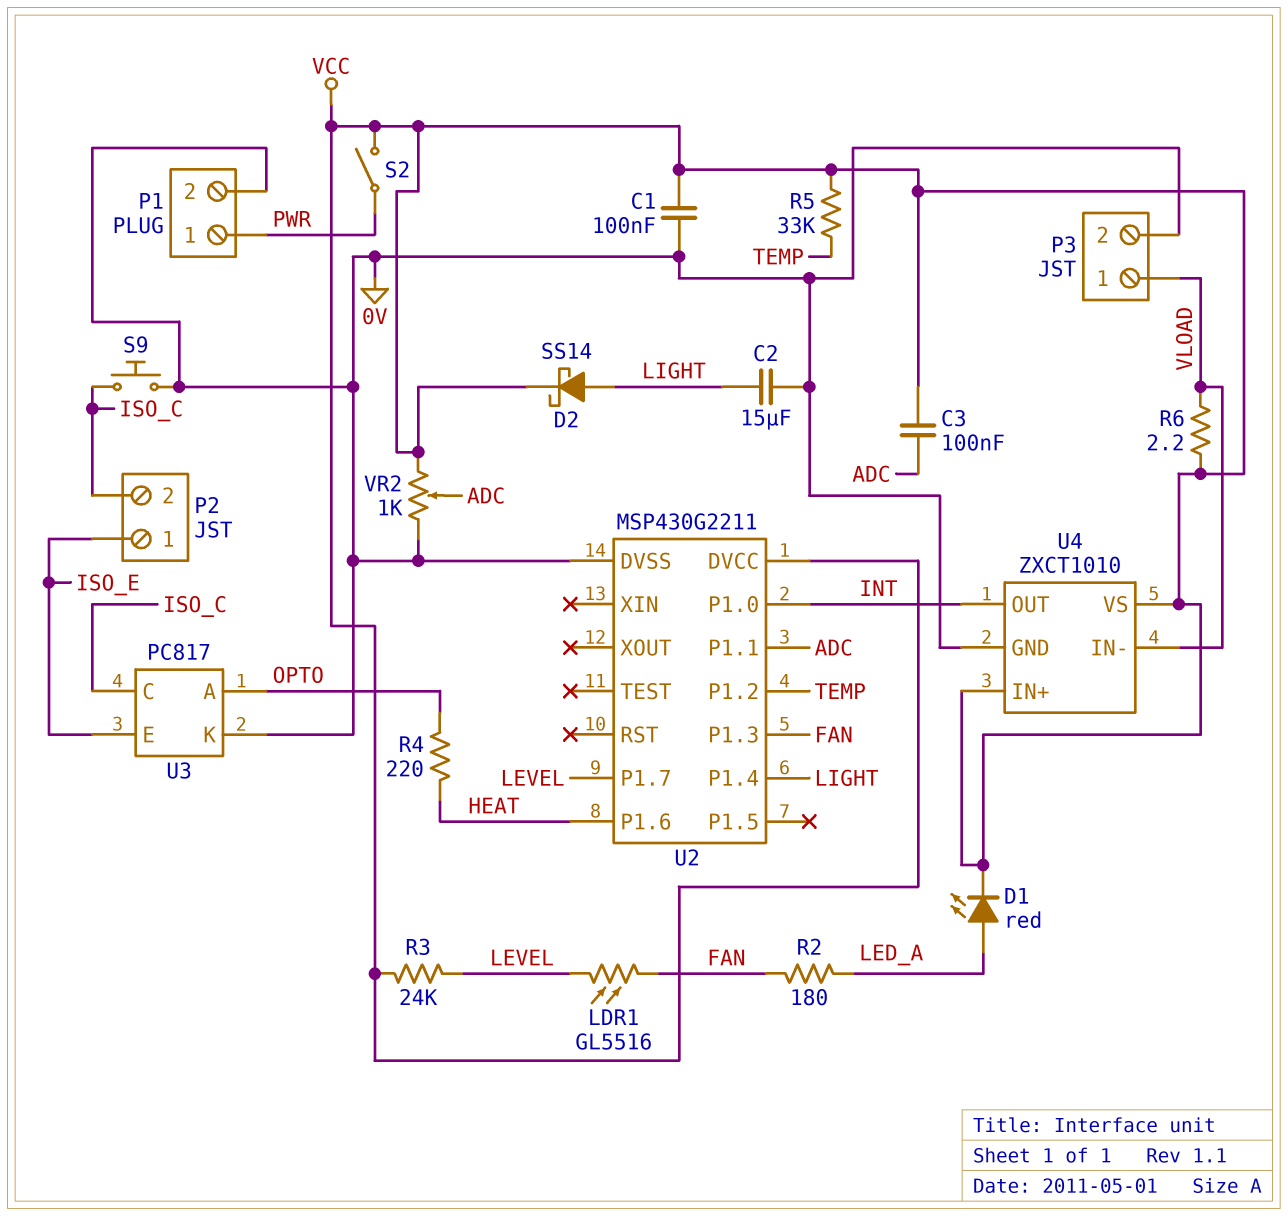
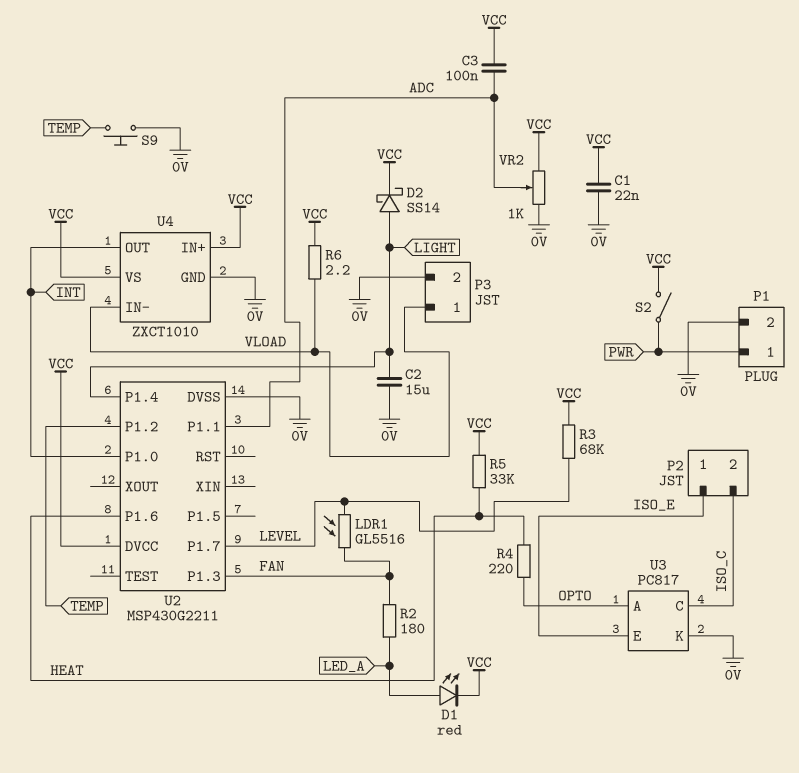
C1: 100nF (0V, VCC) -> 22nF (0V, VCC)
R3: 24k (LEVEL, VCC) -> 68k (LEVEL, VCC)
R5: 33k (TEMP, VCC) -> 33k (HEAT, VCC)
S9: button (0V, ISO_C) -> button (0V, TEMP)

